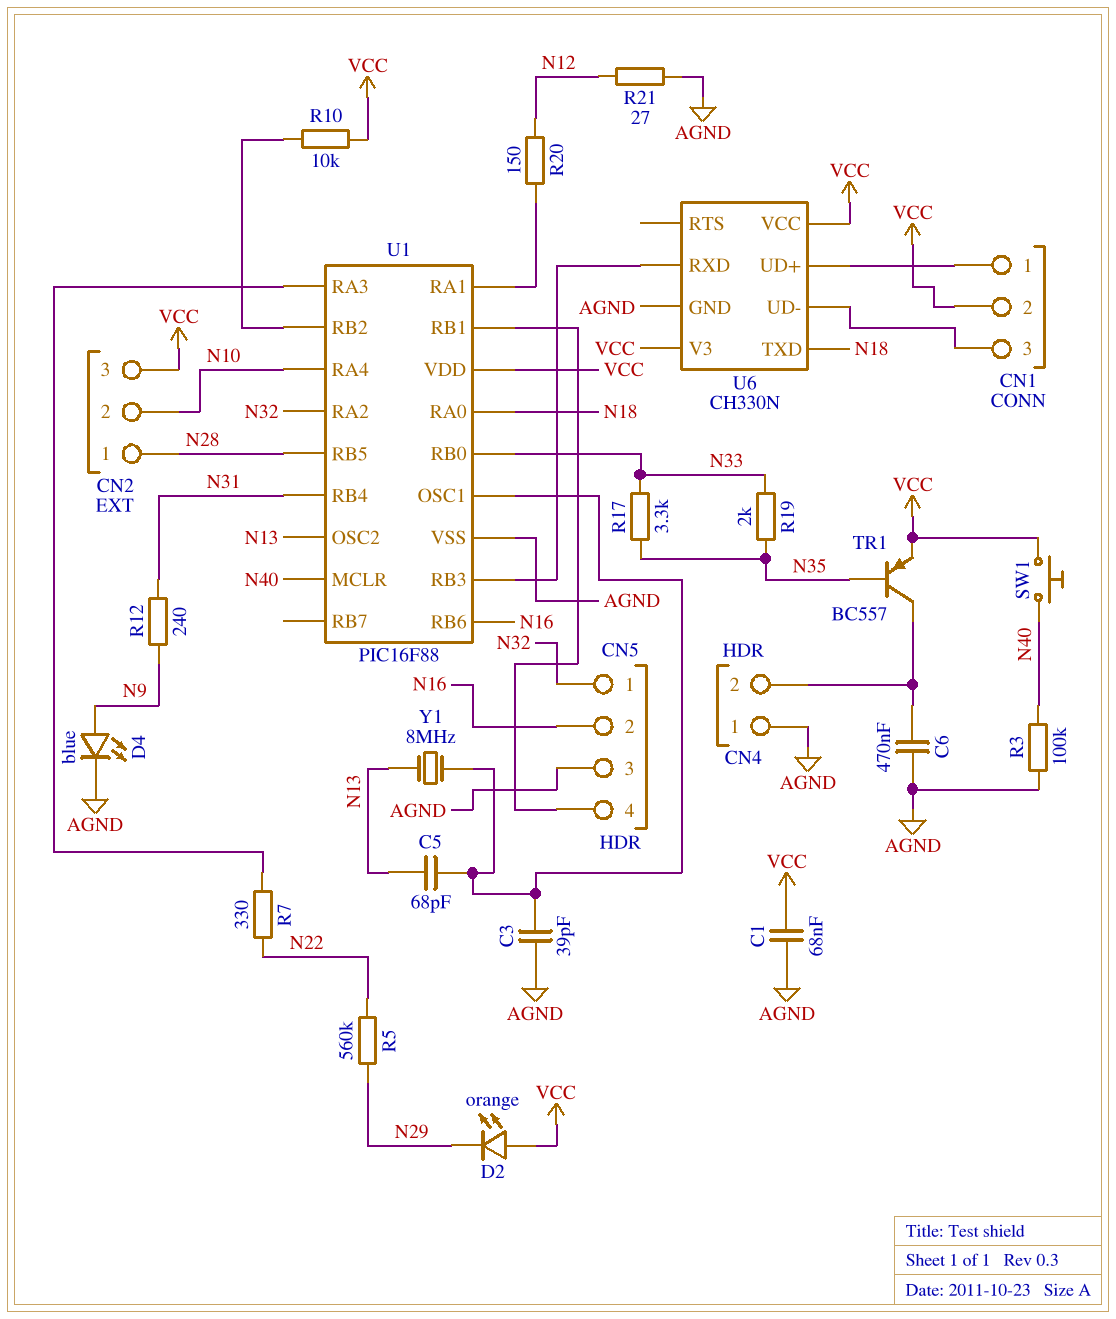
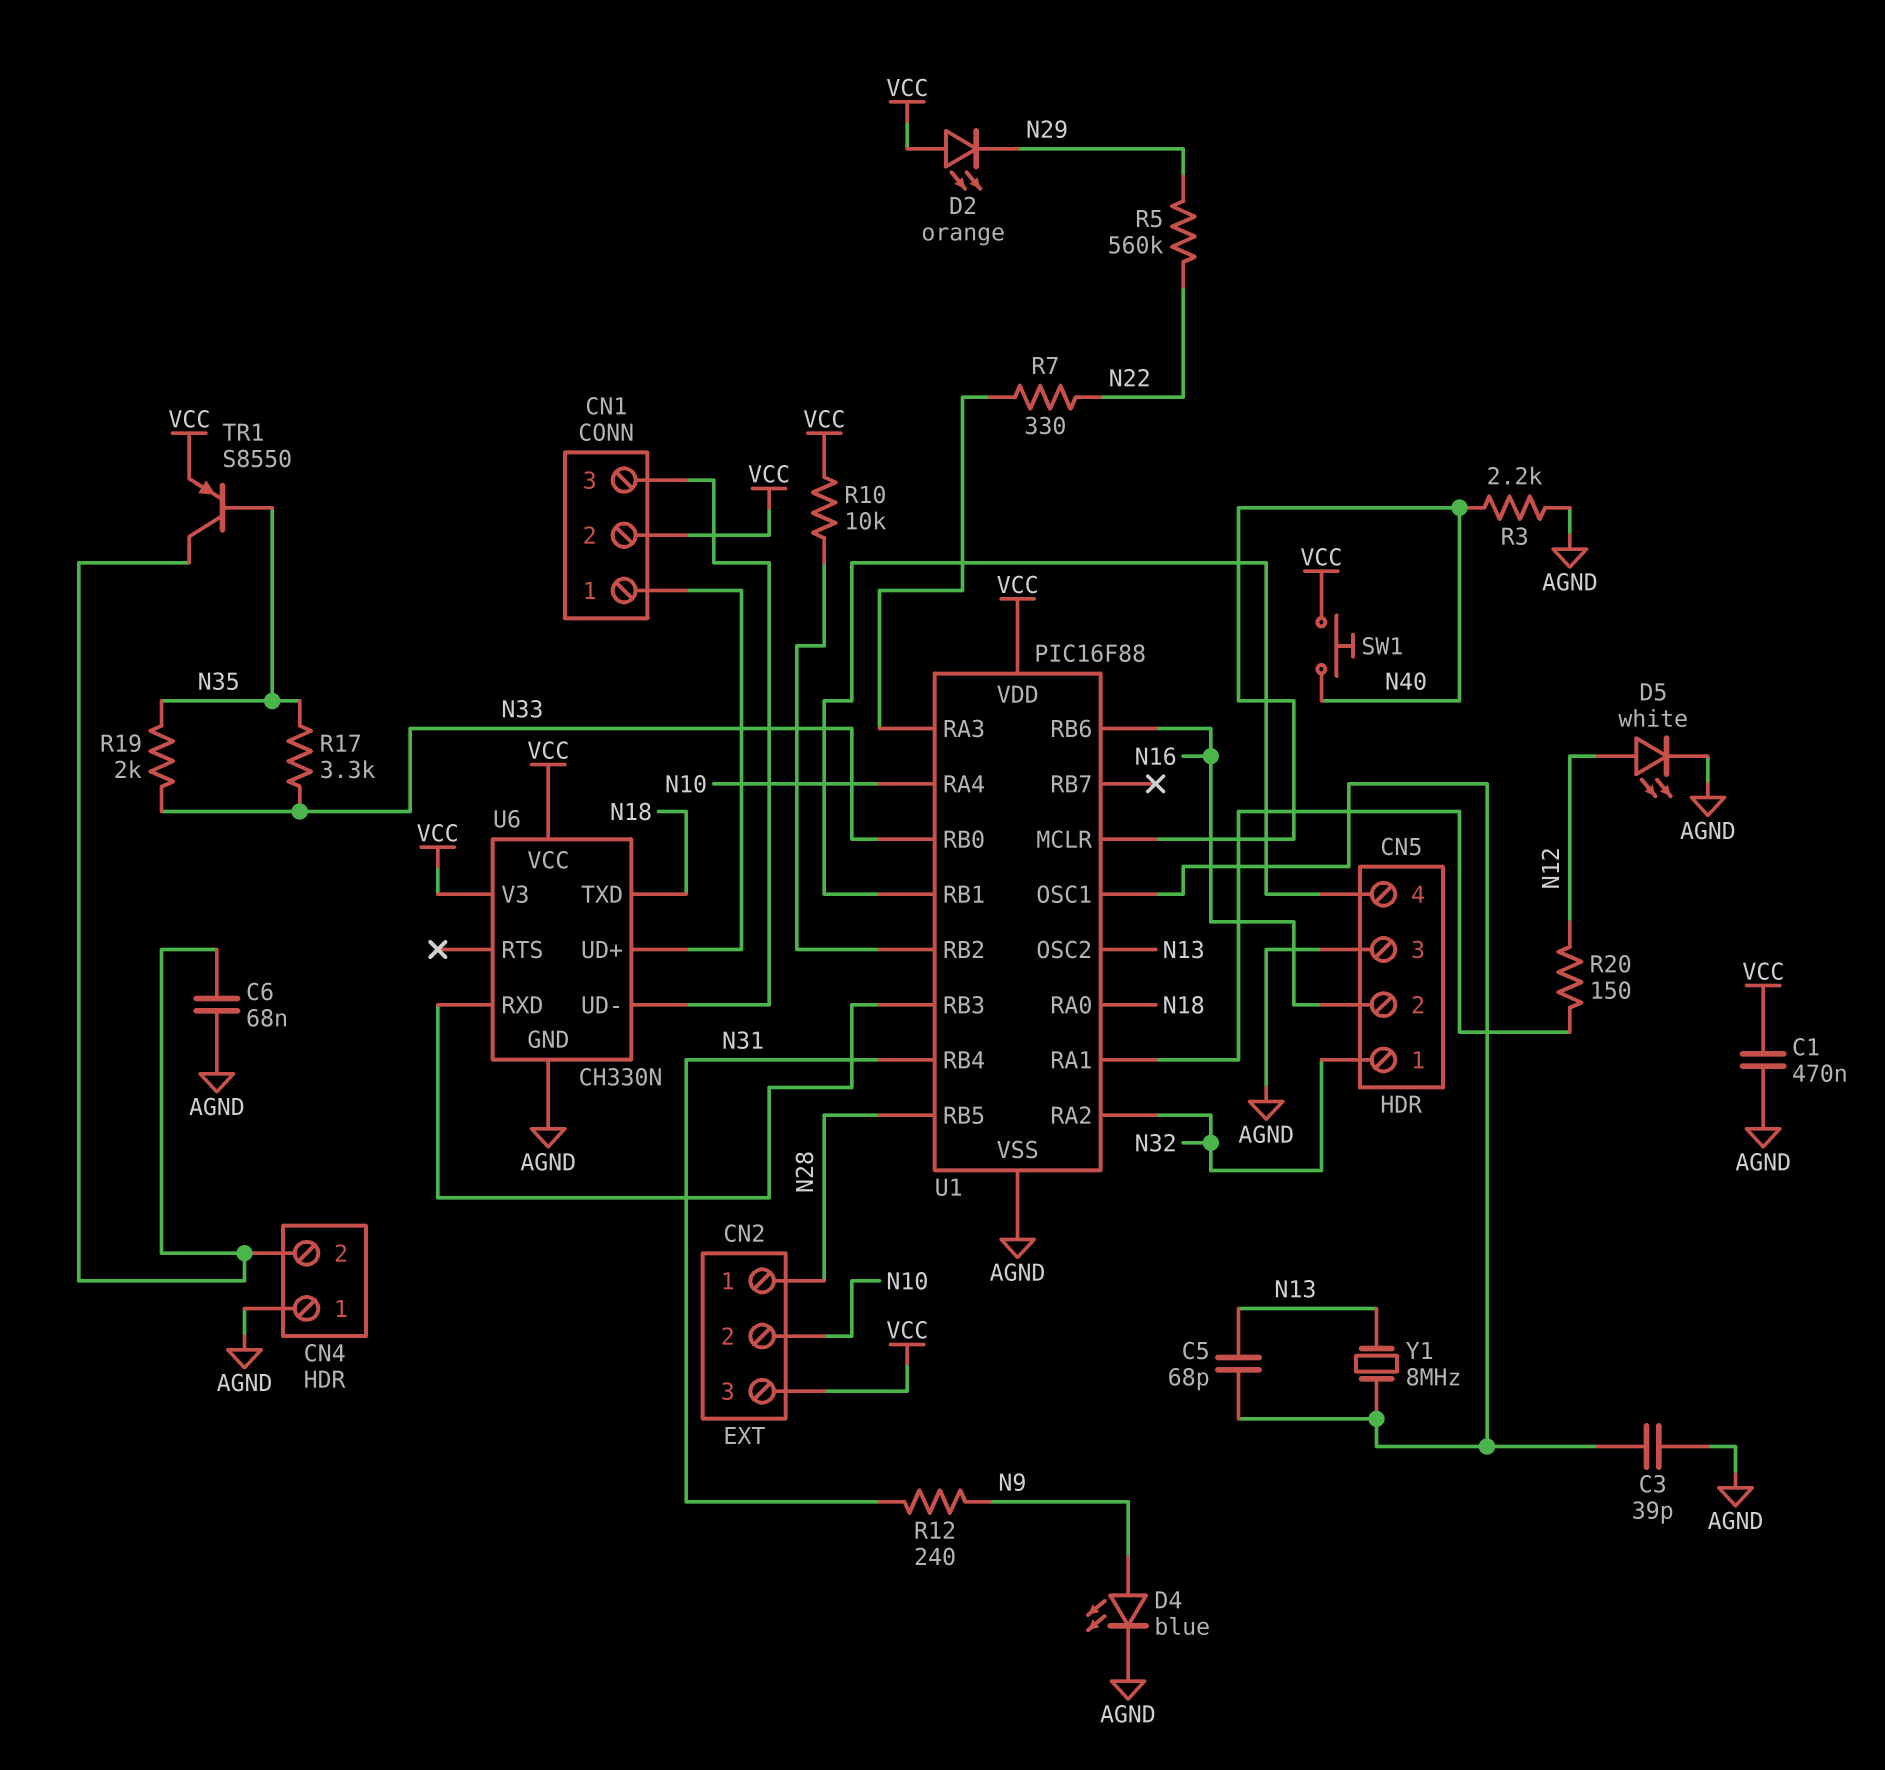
C1: 68nF (AGND, VCC) -> 470nF (AGND, VCC)
C6: 470nF (AGND, CN4/2) -> 68nF (AGND, CN4/2)
D5: none -> LED white (A N12, K AGND)
R3: 100k (AGND, N40) -> 2.2k (AGND, N40)
R21: 27 (AGND, N12) -> none
TR1: PNP BC557 (B N35, C CN4/2, E VCC) -> PNP S8550 (B N35, C CN4/2, E VCC)

